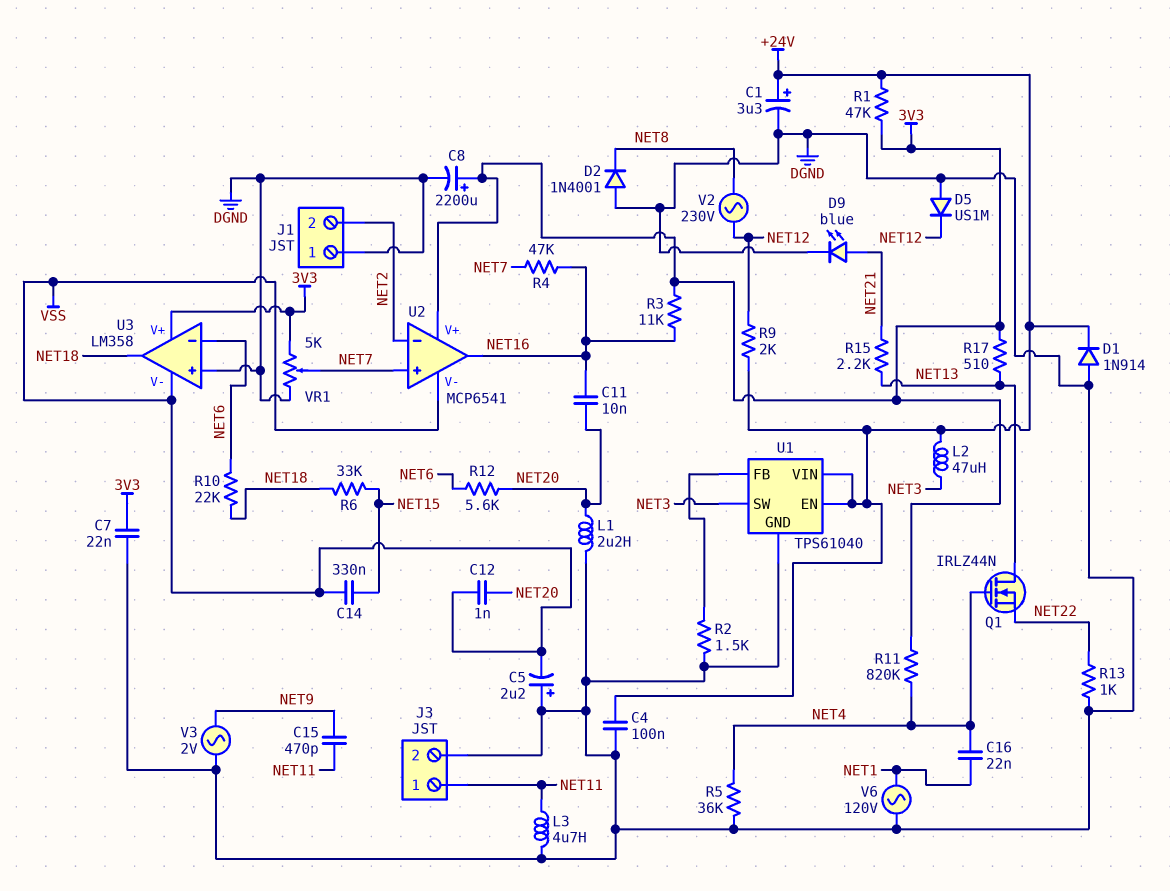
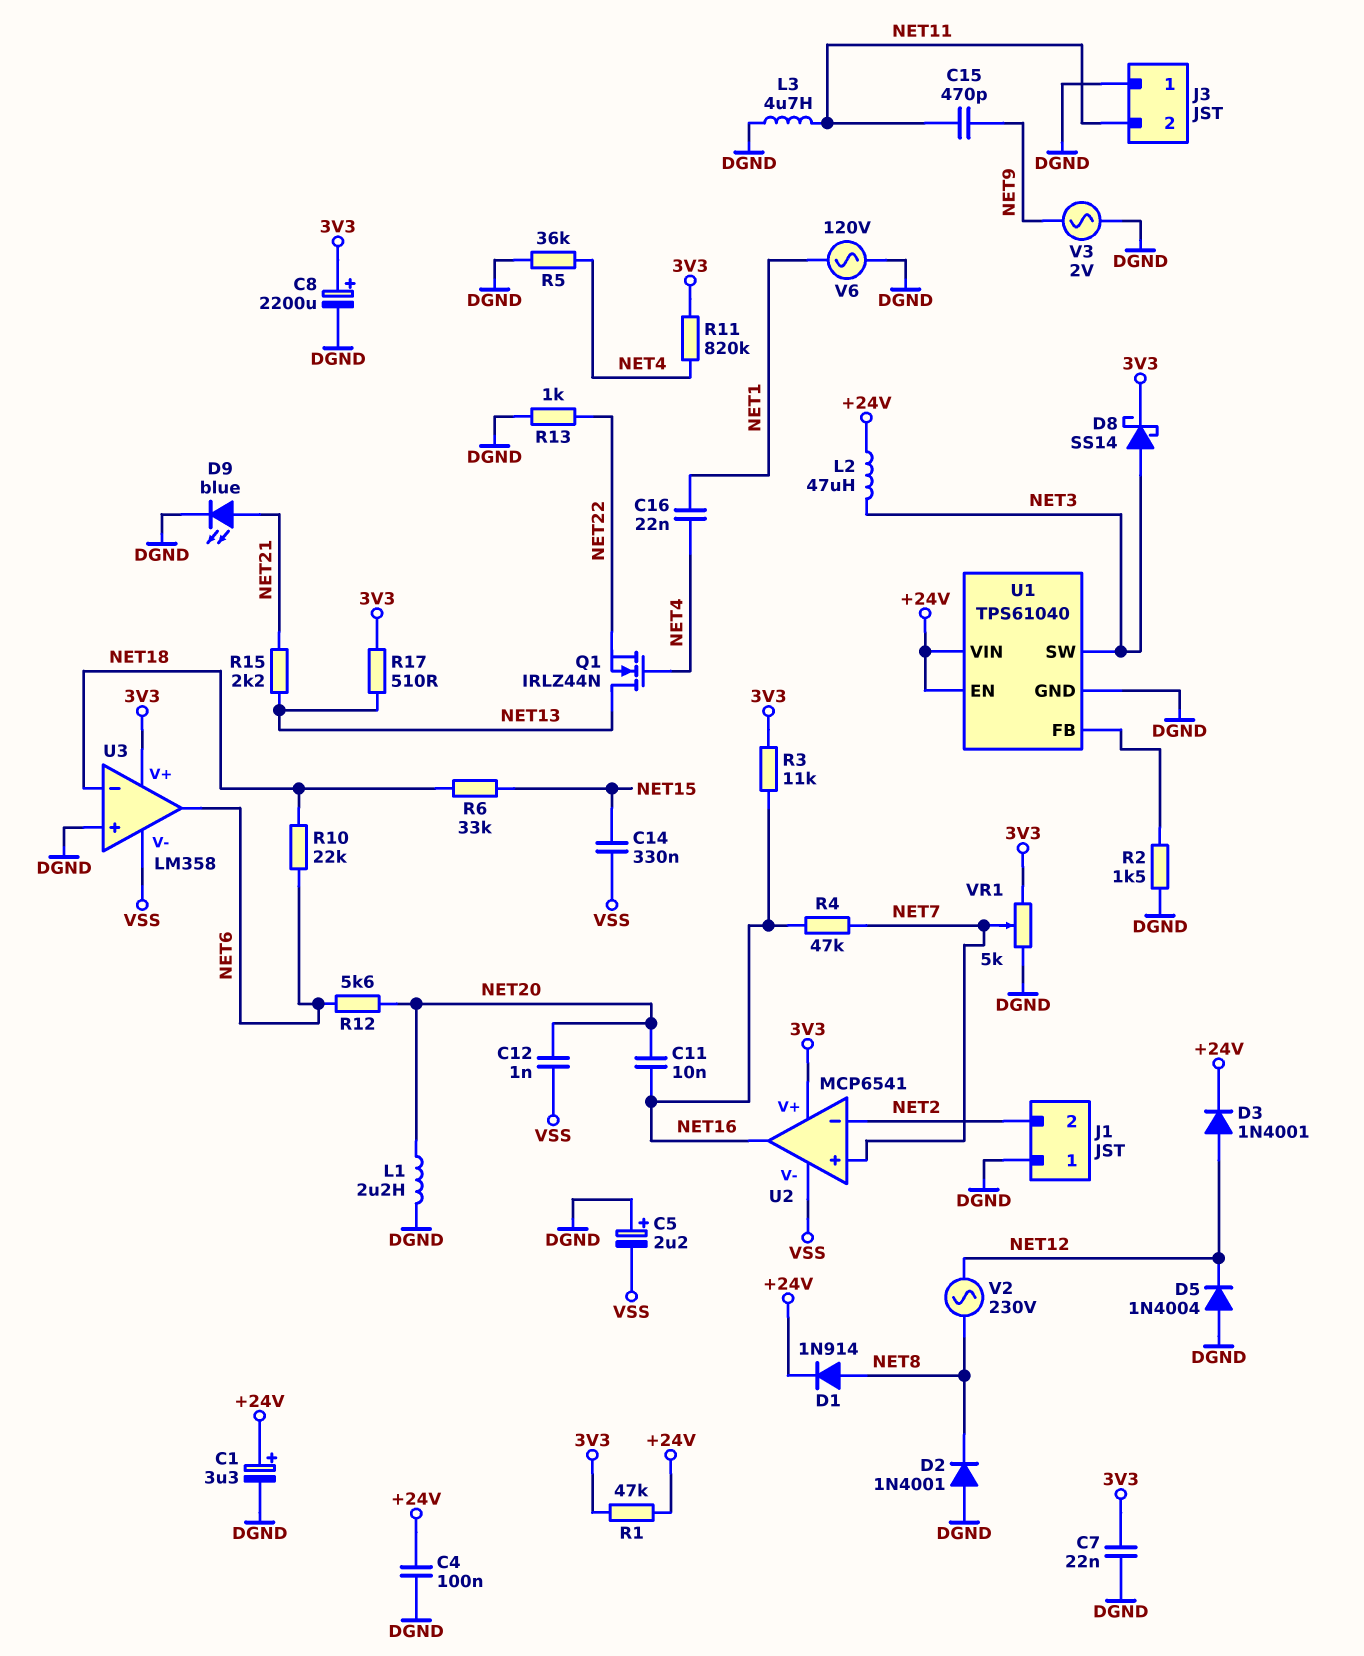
D1: diode 1N914 (A DGND, K +24V) -> diode 1N914 (A NET8, K +24V)
D3: none -> diode 1N4001 (A NET12, K +24V)
D5: diode US1M (A DGND, K NET12) -> diode 1N4004 (A DGND, K NET12)
D8: none -> schottky SS14 (A NET3, K 3V3)
J3 pin 1: NET11 -> DGND
J3 pin 2: DGND -> NET11
R9: 2k (+24V, NET12) -> none
U3 pin in-: NET6 -> NET18
U3 pin out: NET18 -> NET6

